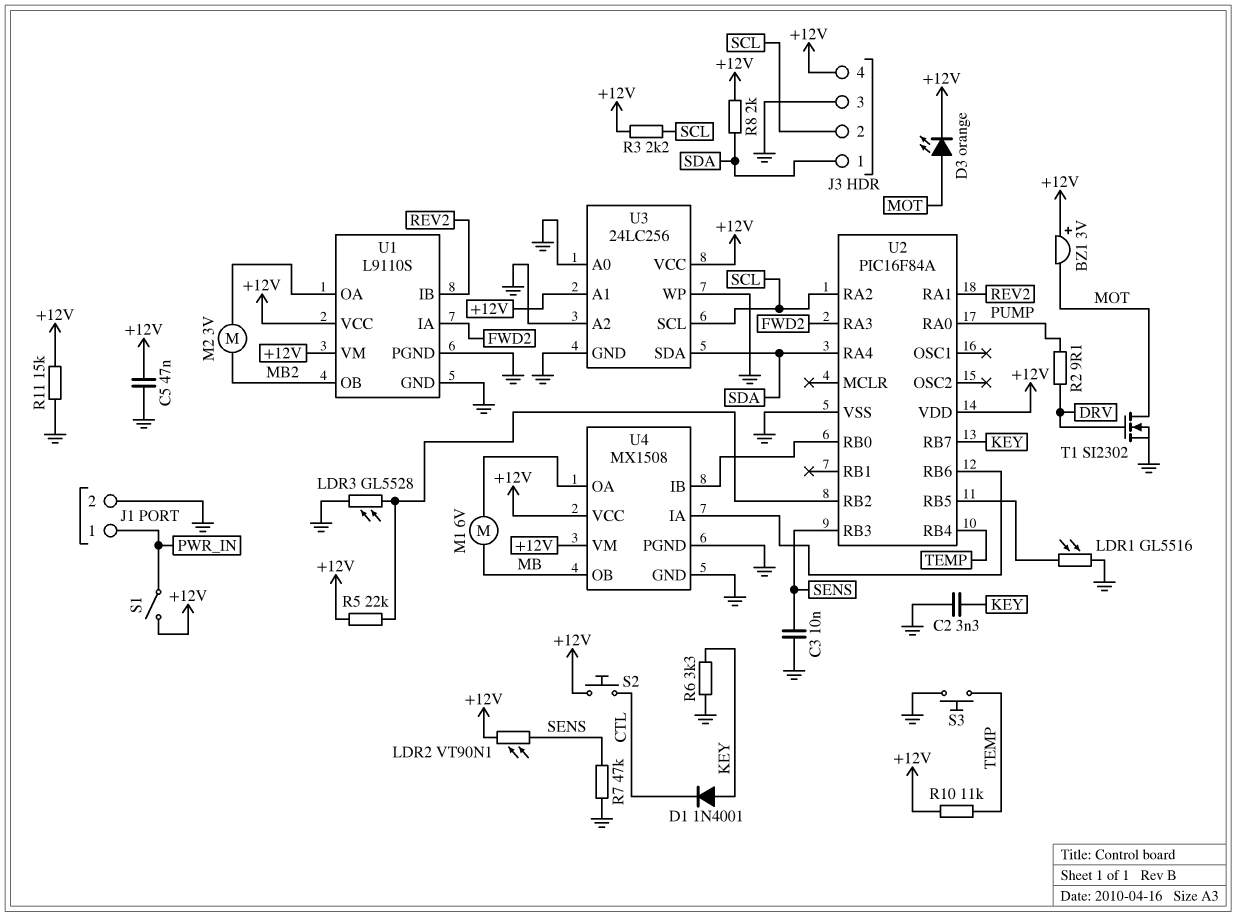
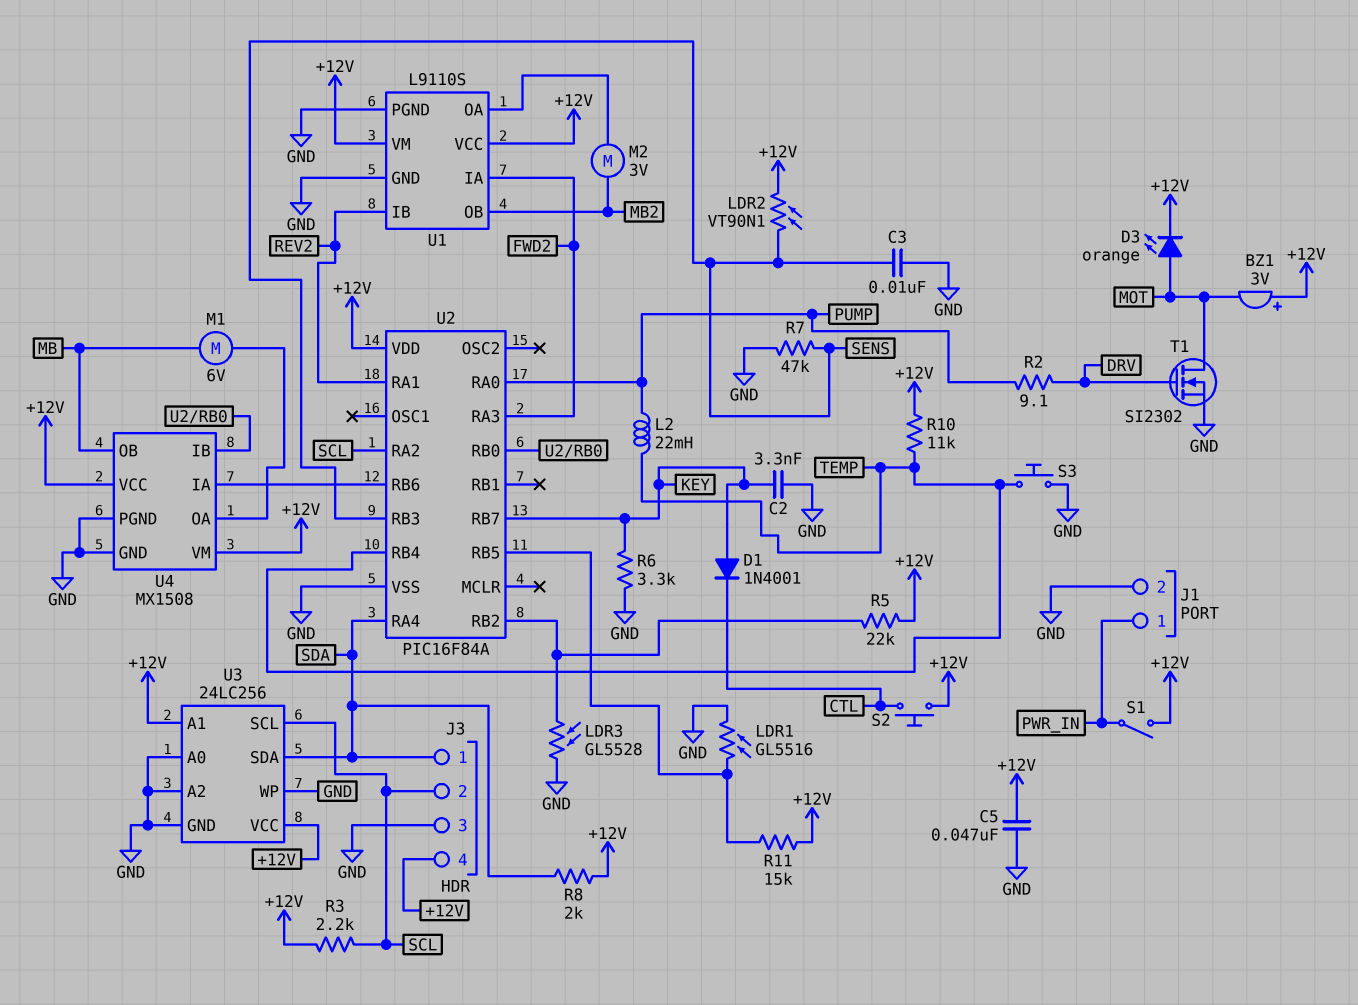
L2: none -> 22mH (PUMP, TEMP)
R11: 15k (+12V, GND) -> 15k (+12V, U2/RB5)

